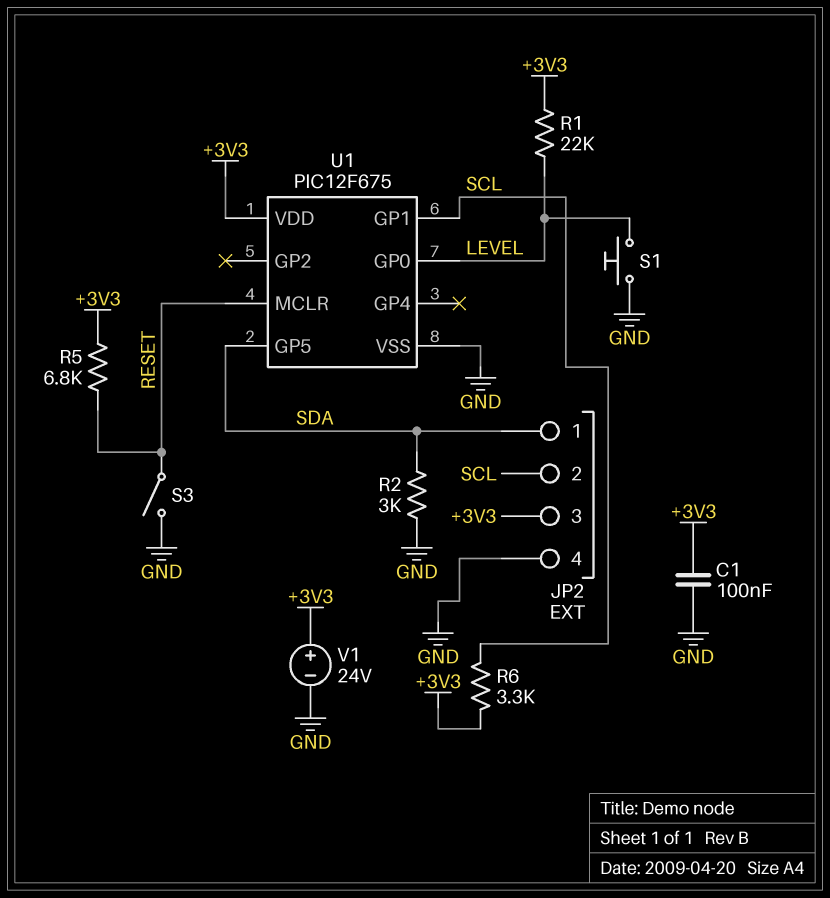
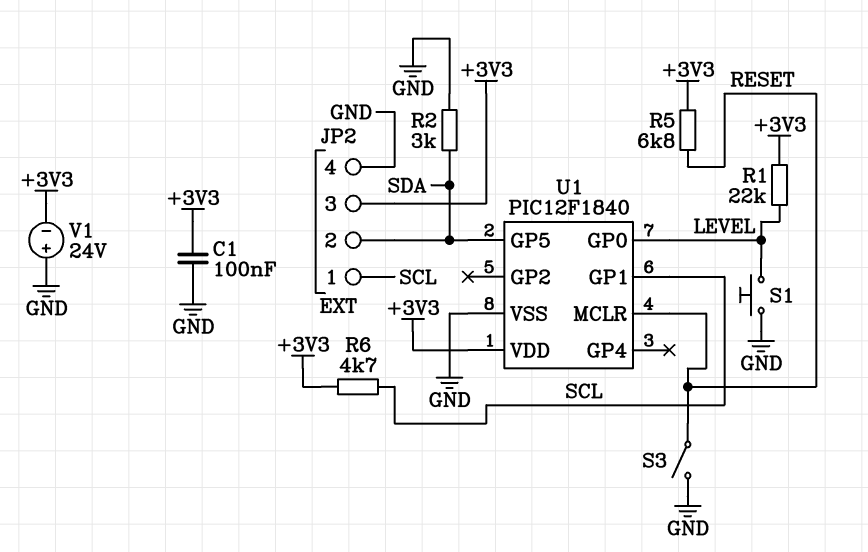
JP2 pin 1: SDA -> SCL
JP2 pin 2: SCL -> SDA
R6: 3.3k (+3V3, SCL) -> 4.7k (+3V3, SCL)
U1: PIC12F675 -> PIC12F1840
V1: 24V (plus +3V3, minus GND) -> 24V (plus GND, minus +3V3)

